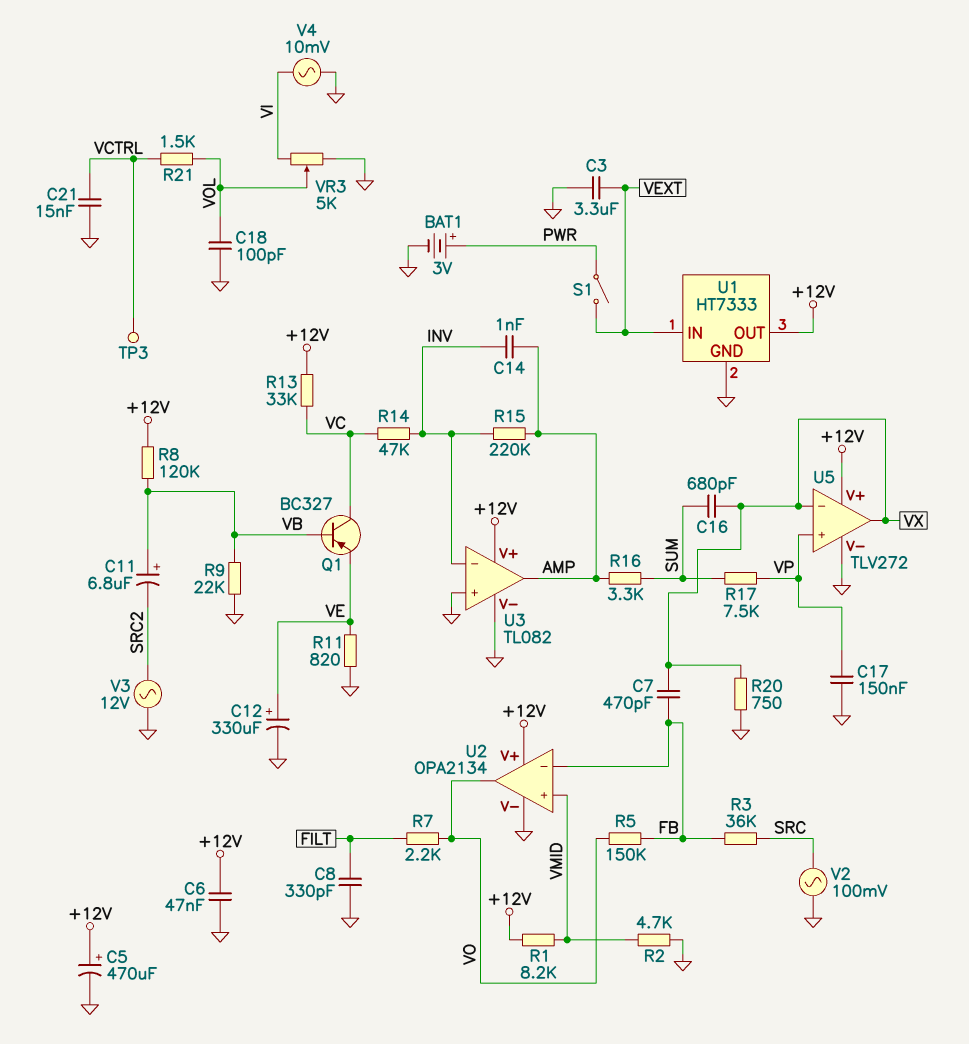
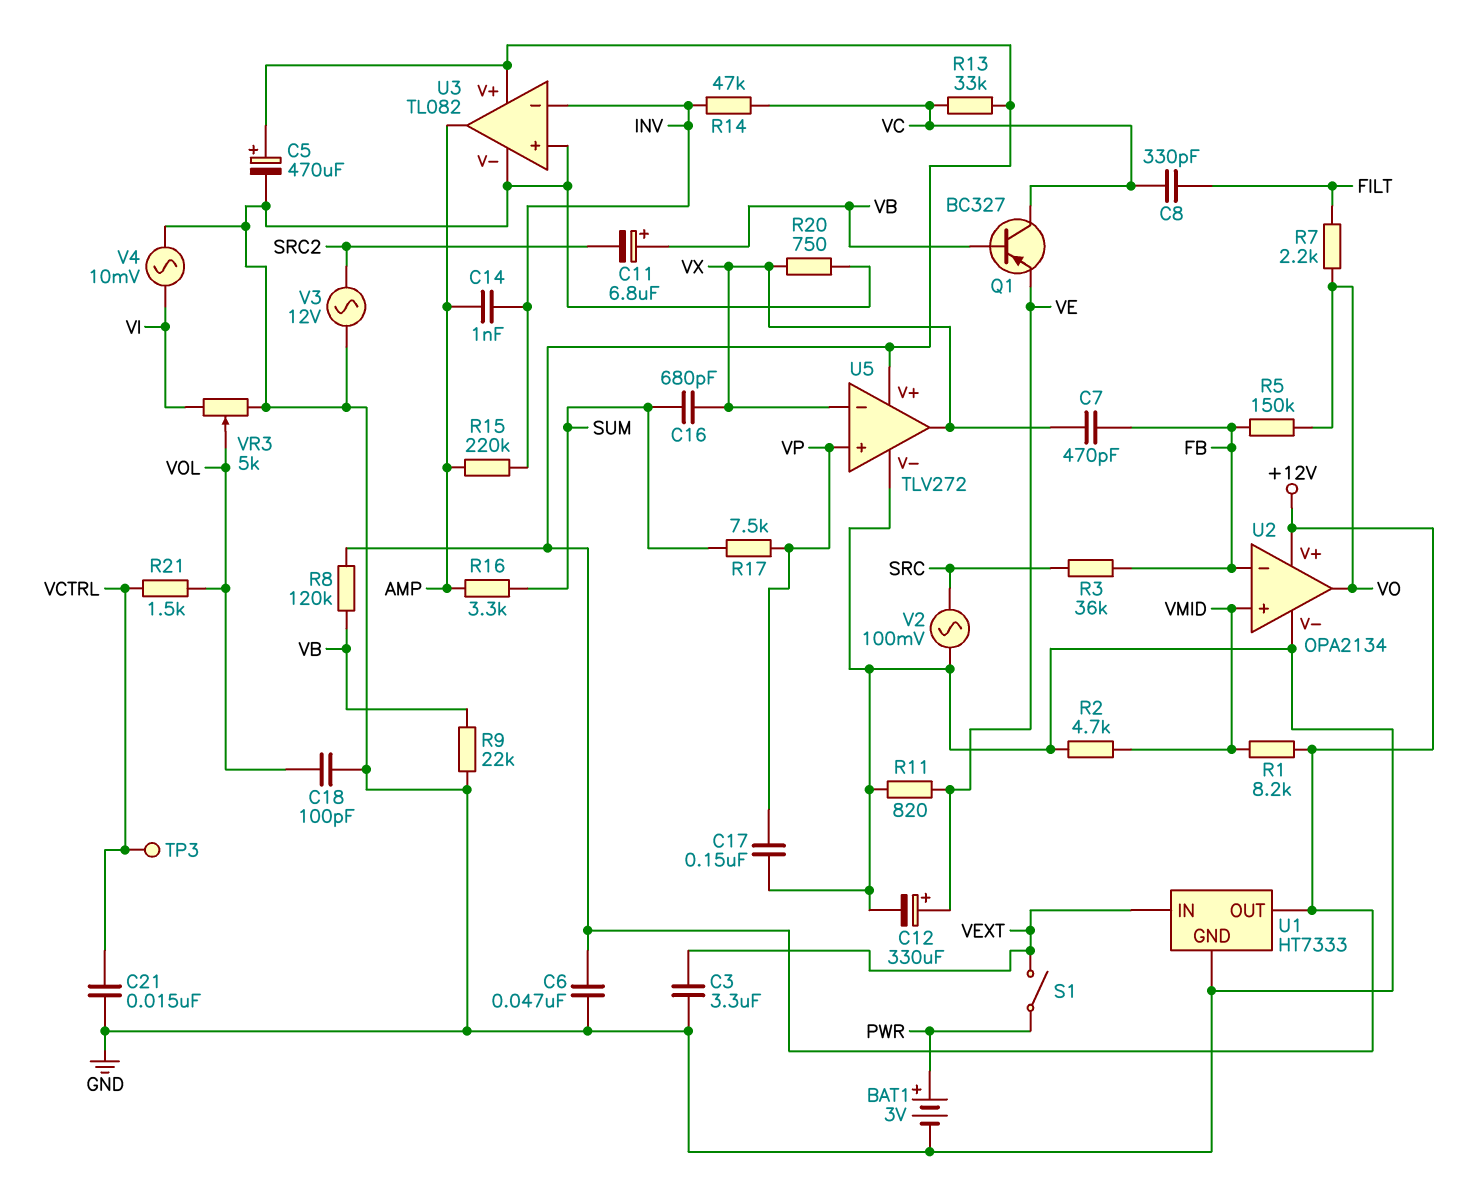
C8: 330pF (FILT, GND) -> 330pF (FILT, VC)

